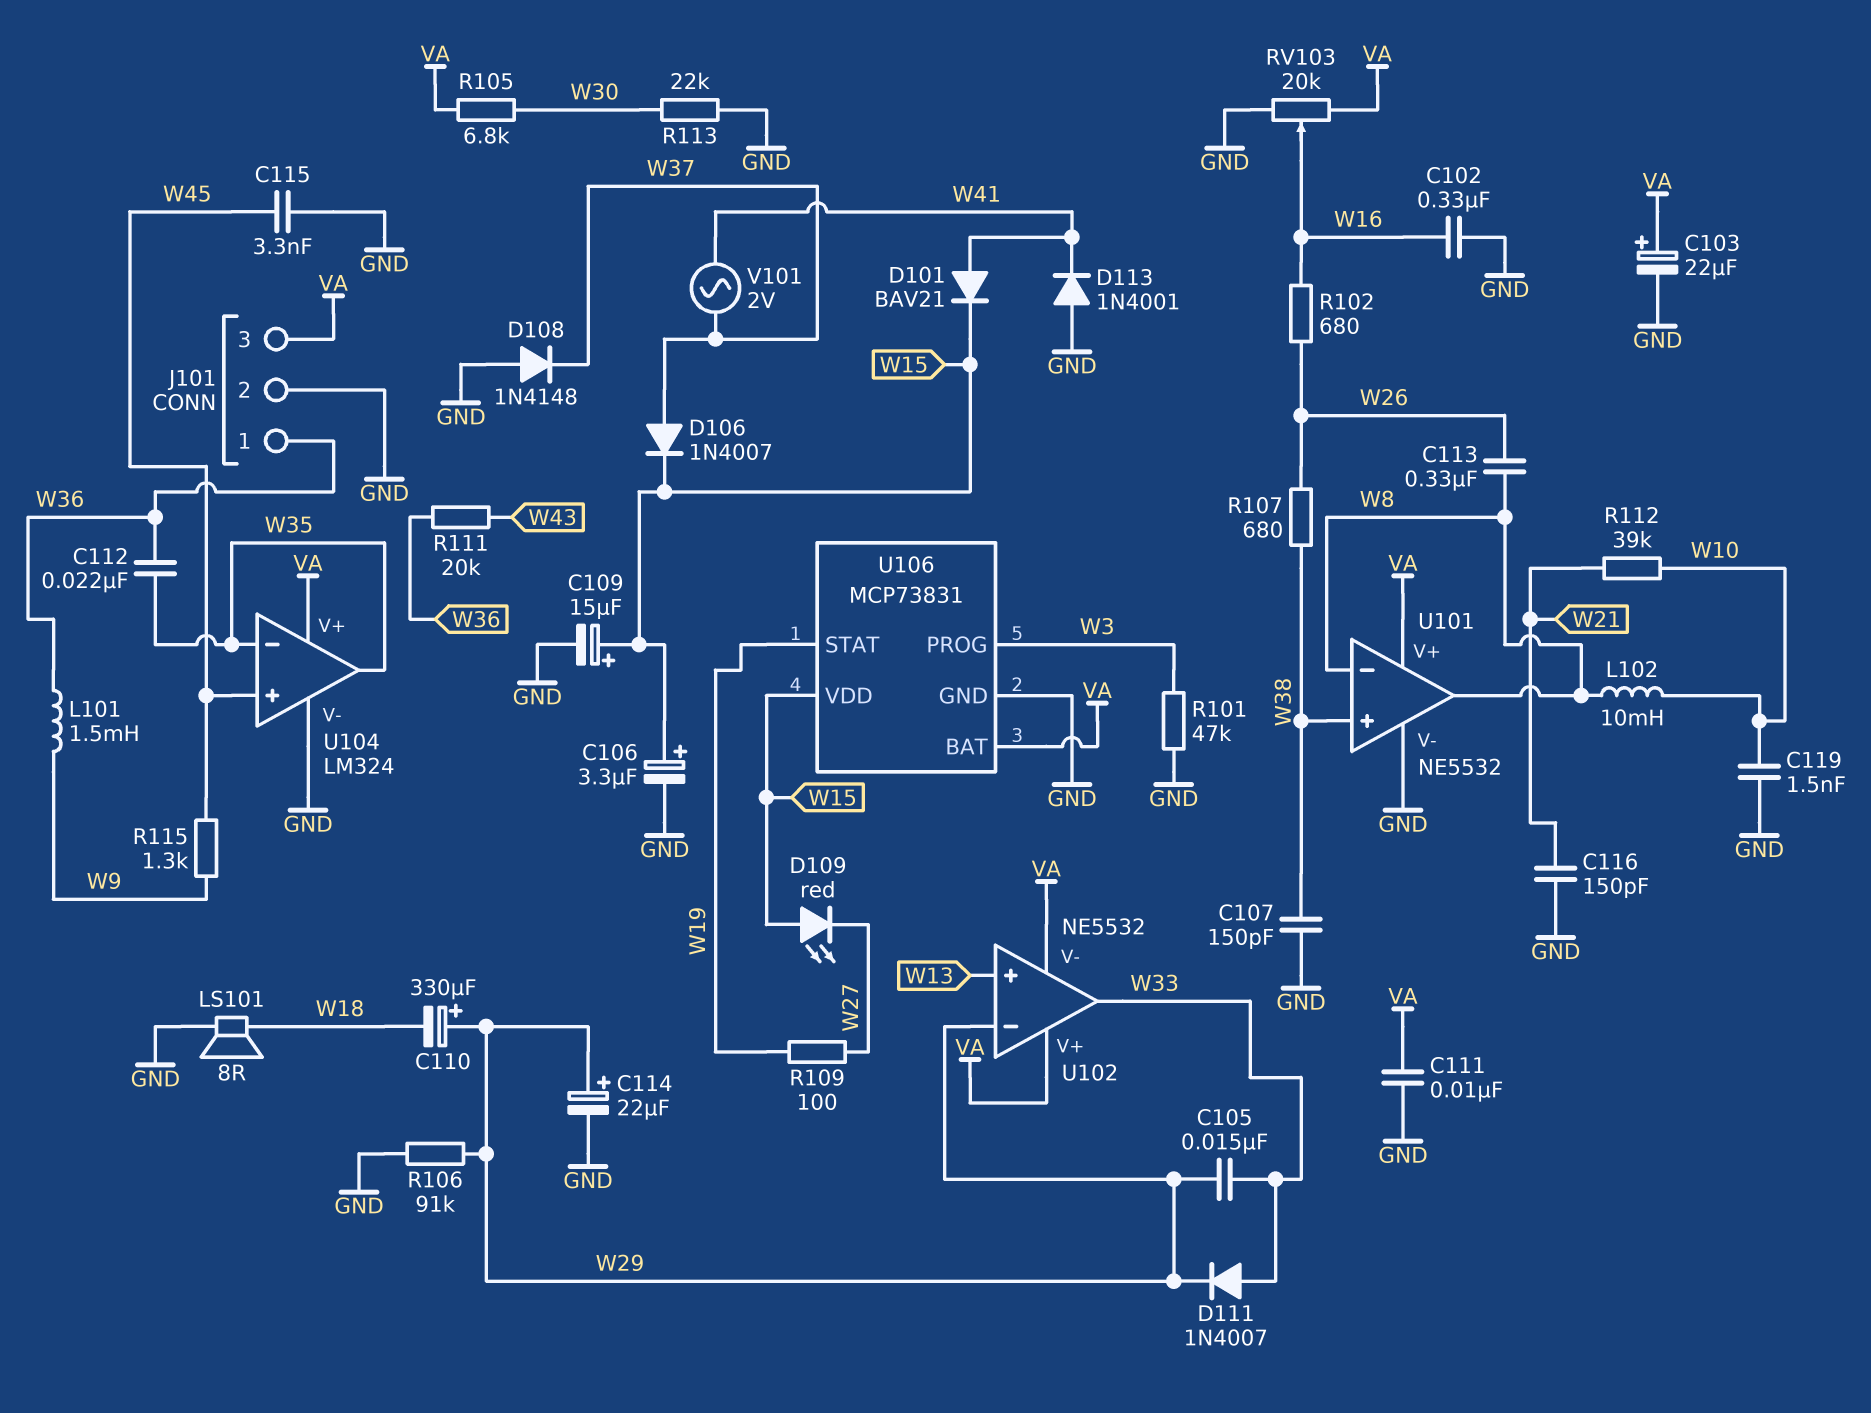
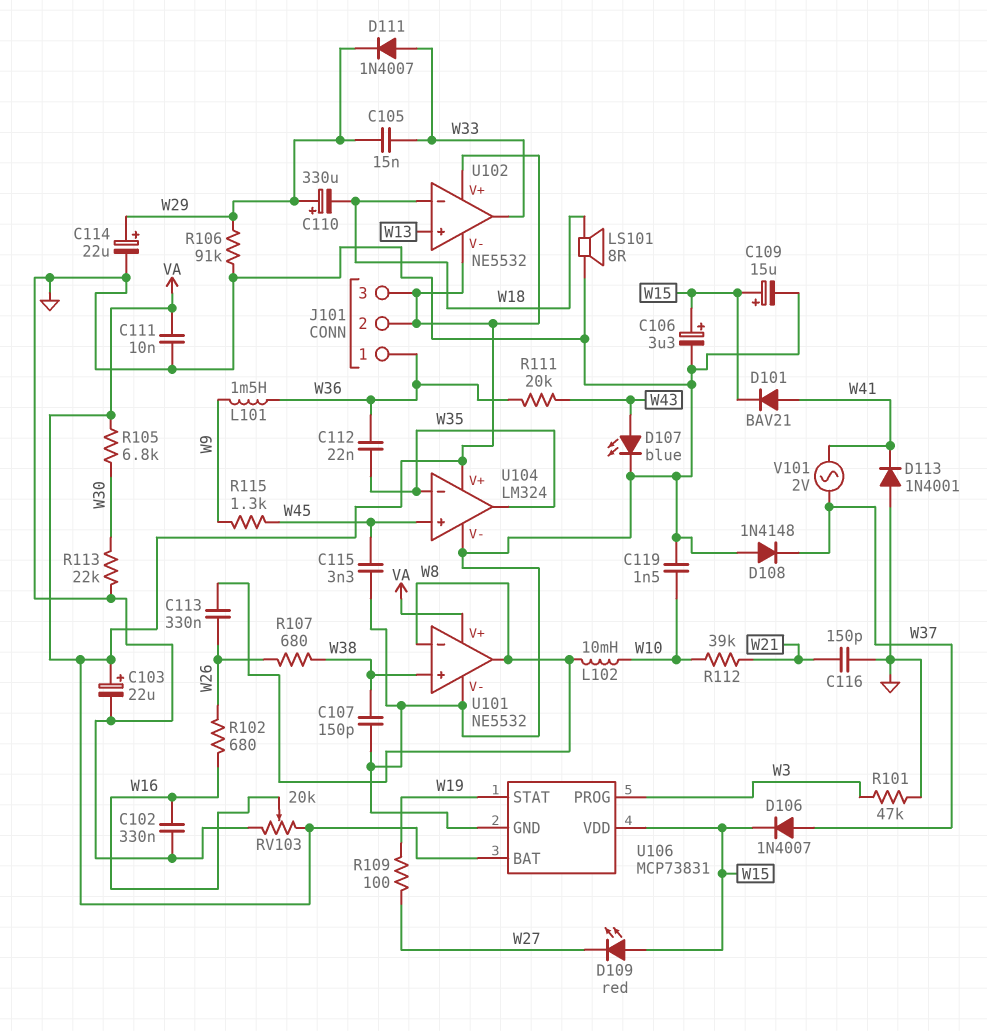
D107: none -> LED blue (A W43, K GND)
J101 pin 2: GND -> VA
U102 pin in-: W29 -> W18

